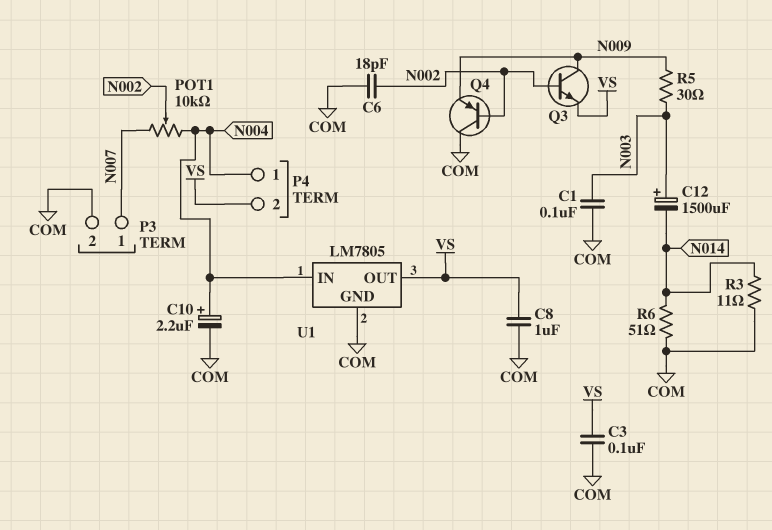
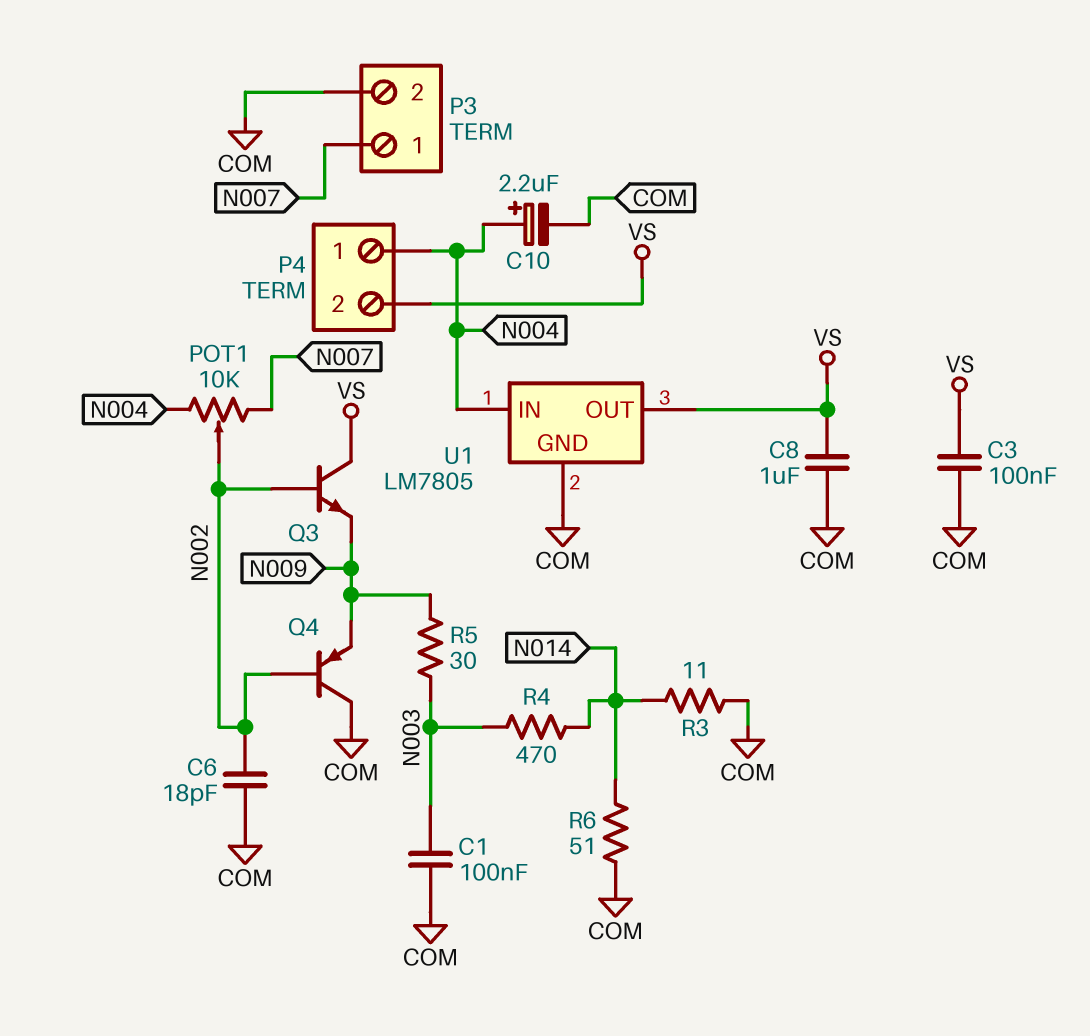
C12: 1500uF (plus N003, minus N014) -> none
Q3: NPN (B N002, C N009, E VS) -> NPN (B N002, C VS, E N009)
R4: none -> 470 (N003, N014)

